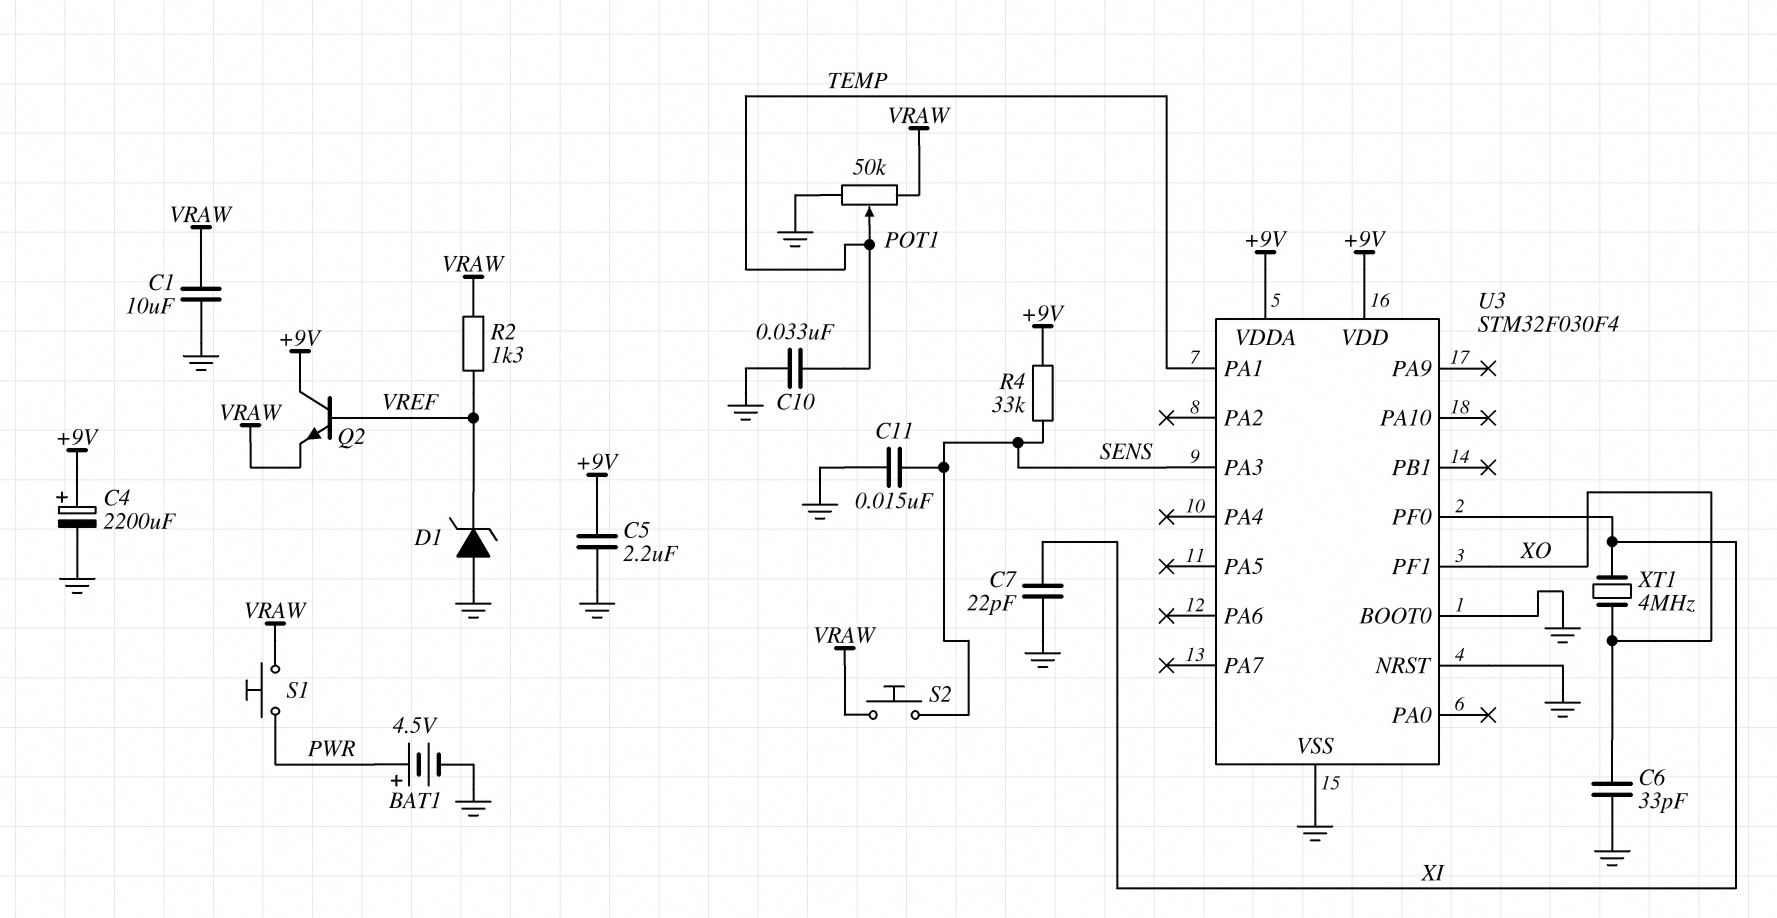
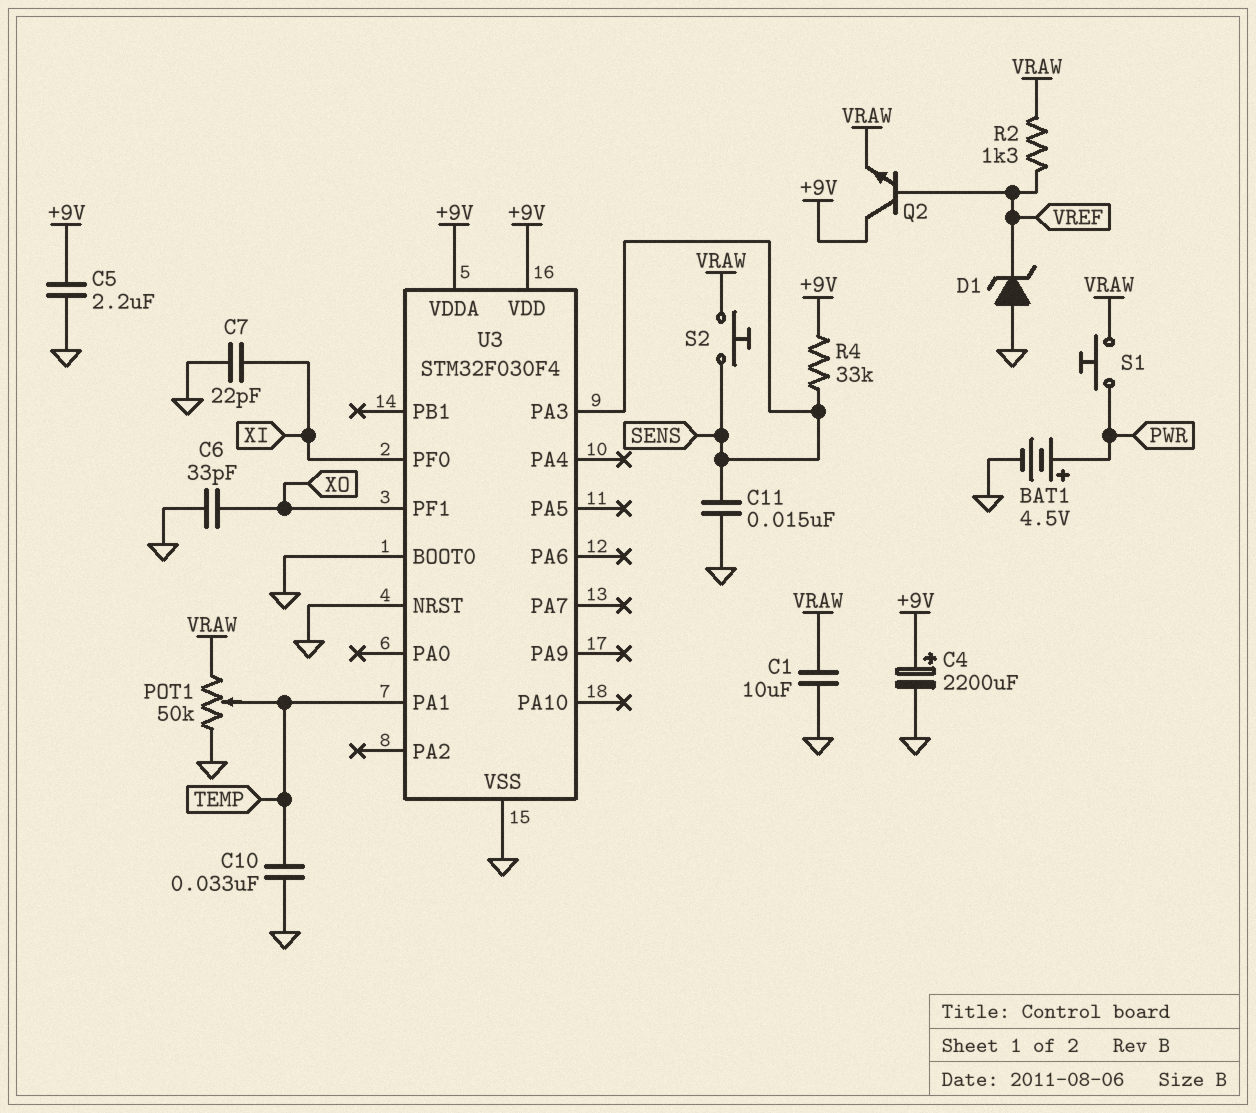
XT1: 4MHz (XI, XO) -> none

